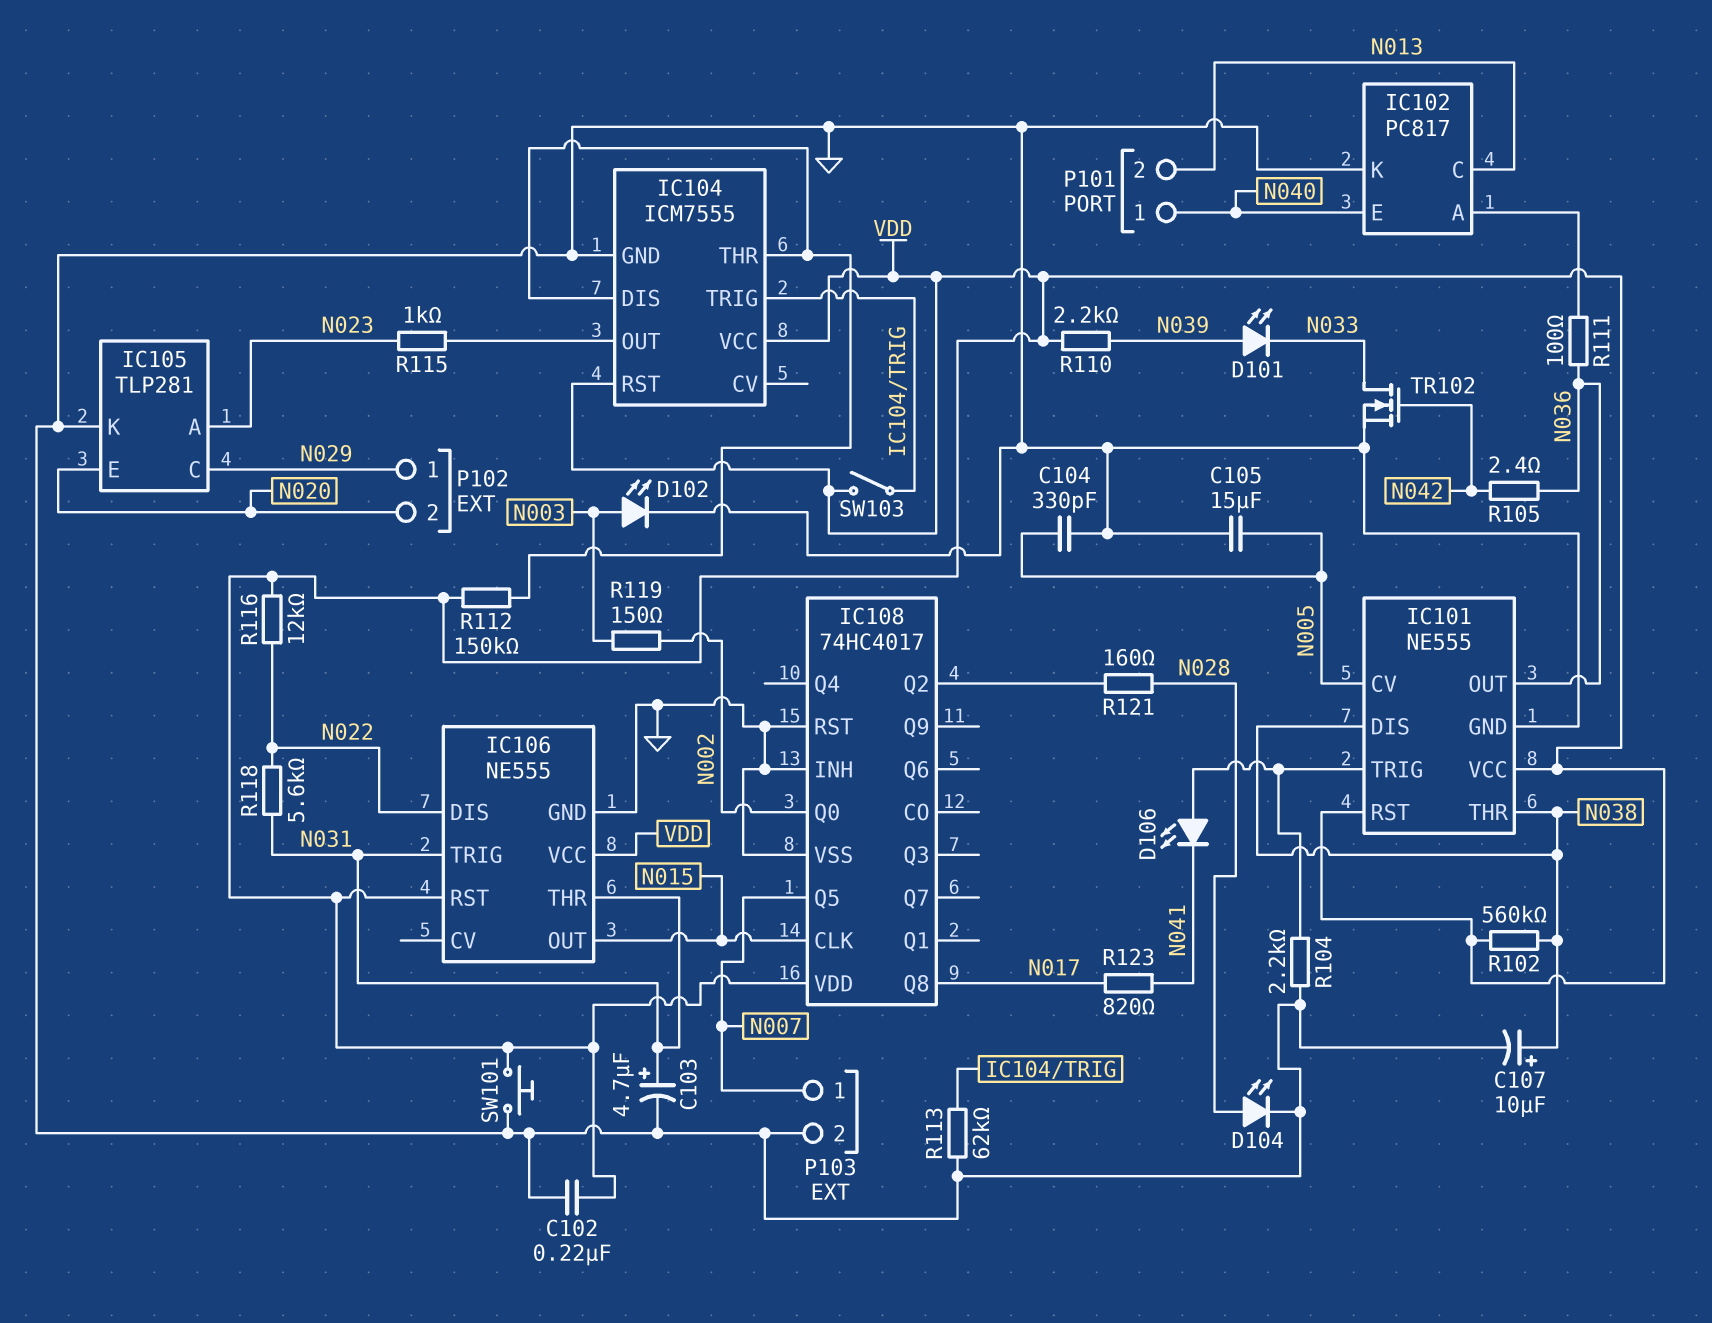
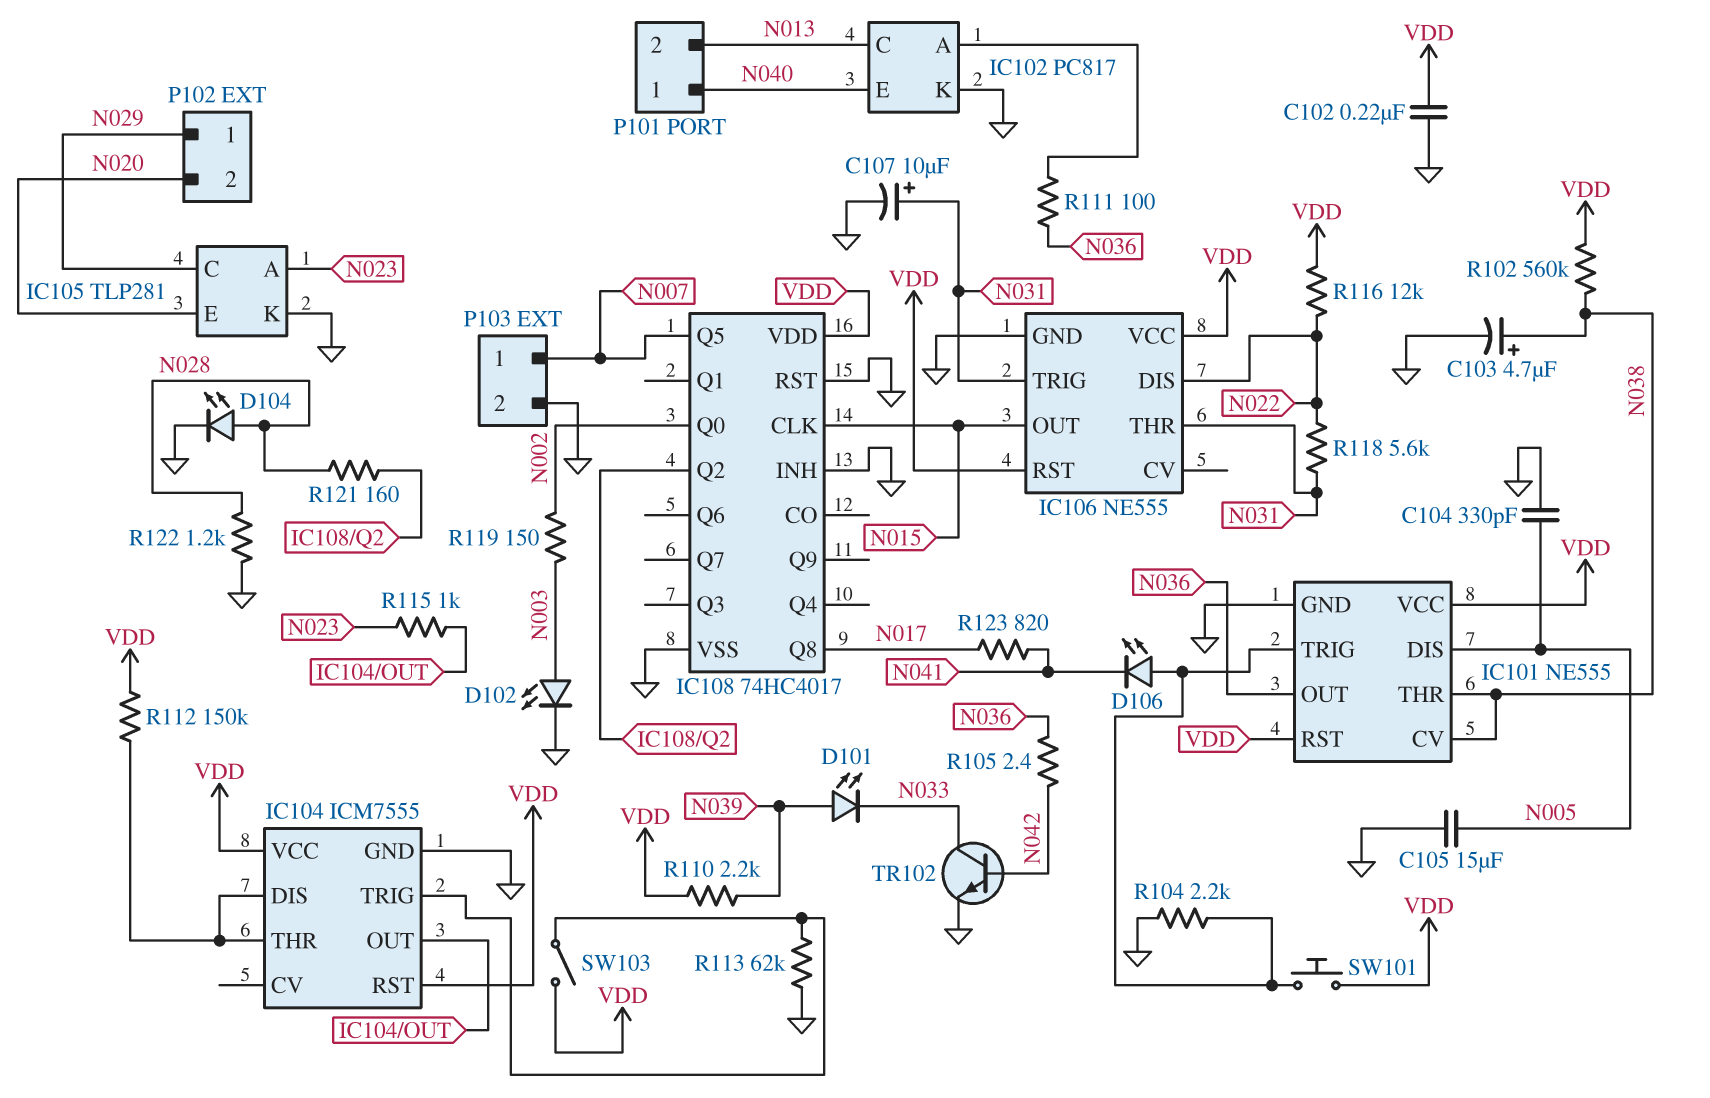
C103: 4.7uF (plus N031, minus GND) -> 4.7uF (plus N038, minus GND)
C107: 10uF (plus N038, minus GND) -> 10uF (plus N031, minus GND)
IC101 pin CV: N005 -> N038
IC101 pin DIS: N038 -> N005
R122: none -> 1.2k (GND, N028)
SW101: button (GND, VDD) -> button (IC101/TRIG, VDD)
TR102: NMOS (G N042, D N033, S GND) -> NPN (B N042, C N033, E GND)

